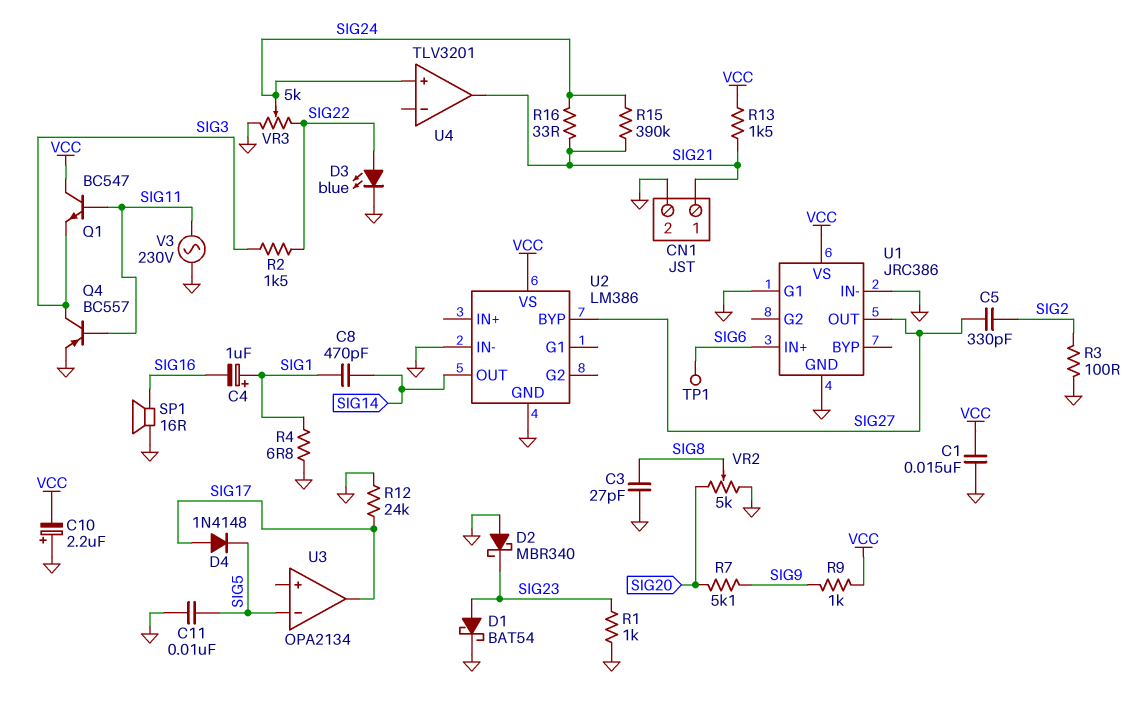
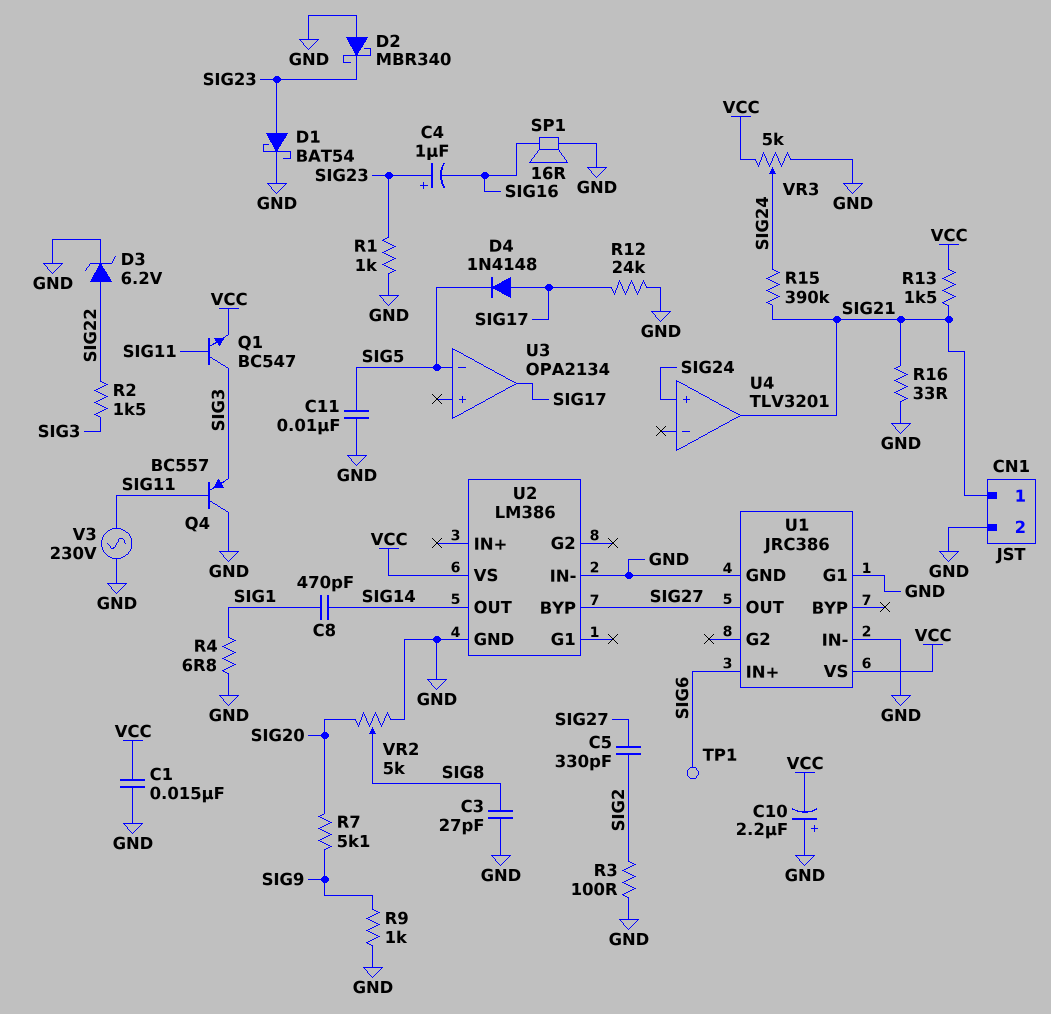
C4: 1uF (plus SIG1, minus SIG16) -> 1uF (plus SIG23, minus SIG16)
D3: LED blue (A SIG22, K GND) -> zener 6.2V (A SIG22, K GND)
Q1: NPN BC547 (B SIG11, C VCC, E SIG3) -> NPN BC547 (B SIG11, C SIG3, E VCC)
Q4: PNP BC557 (B SIG11, C SIG3, E GND) -> PNP BC557 (B SIG11, C GND, E SIG3)
R9: 1k (SIG9, VCC) -> 1k (GND, SIG9)
R16: 33 (SIG21, SIG24) -> 33 (GND, SIG21)
VR3: 5k (GND, SIG22, wiper SIG24) -> 5k (GND, VCC, wiper SIG24)

